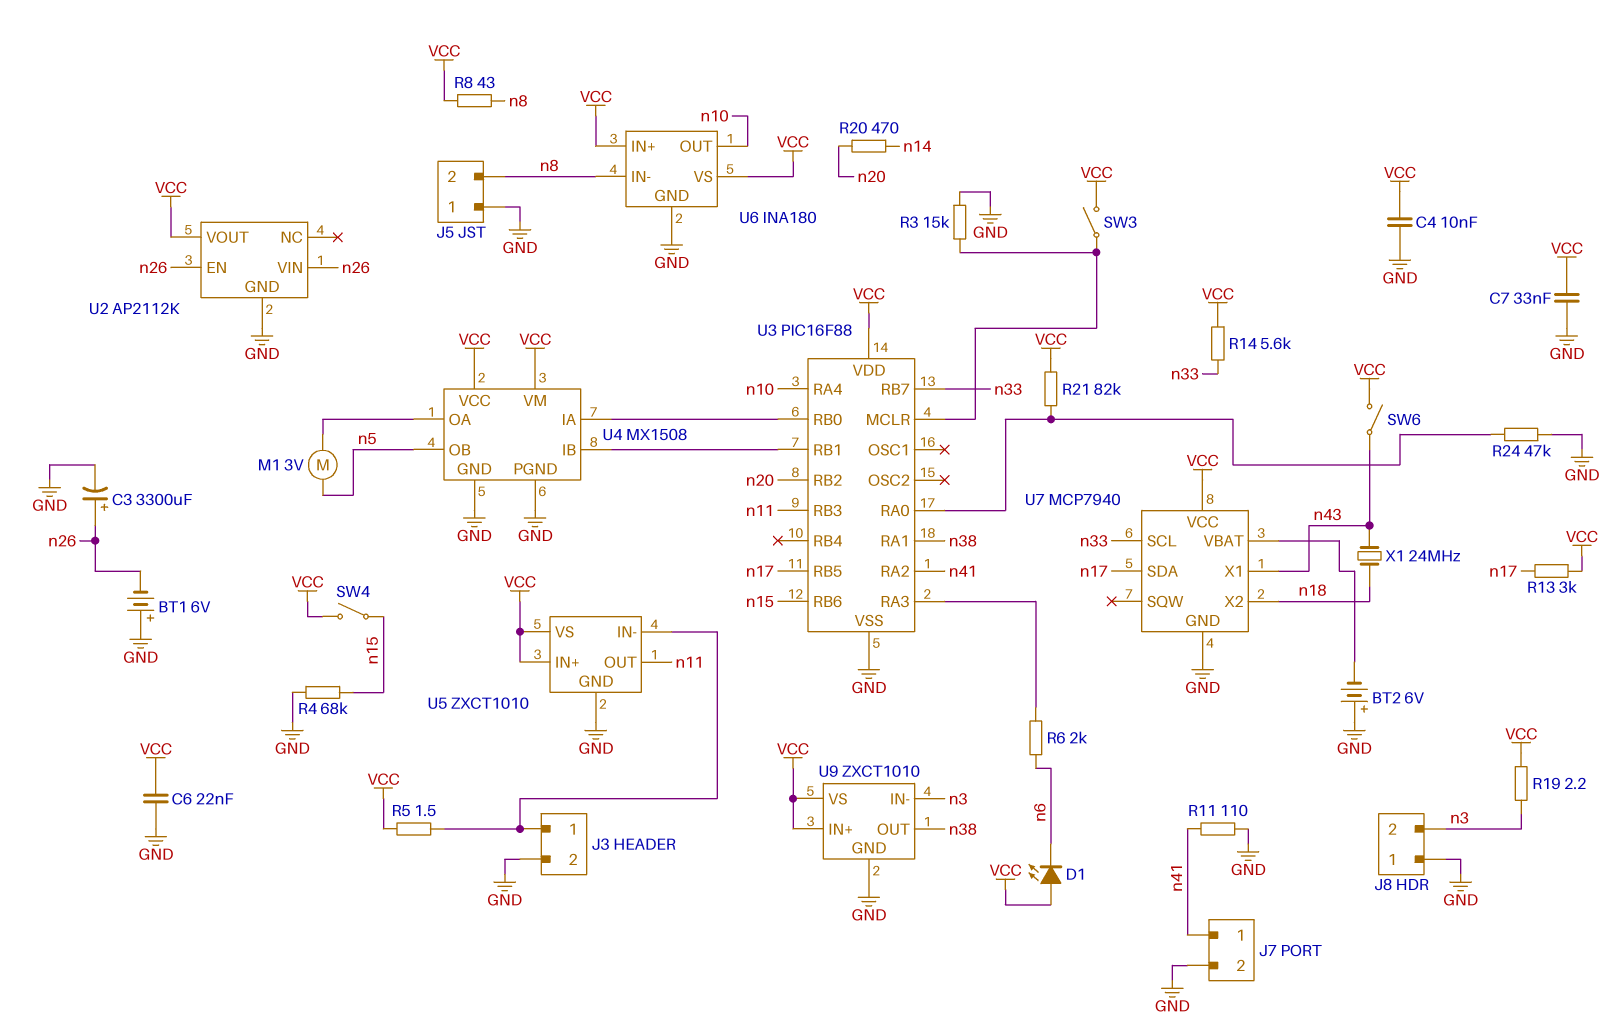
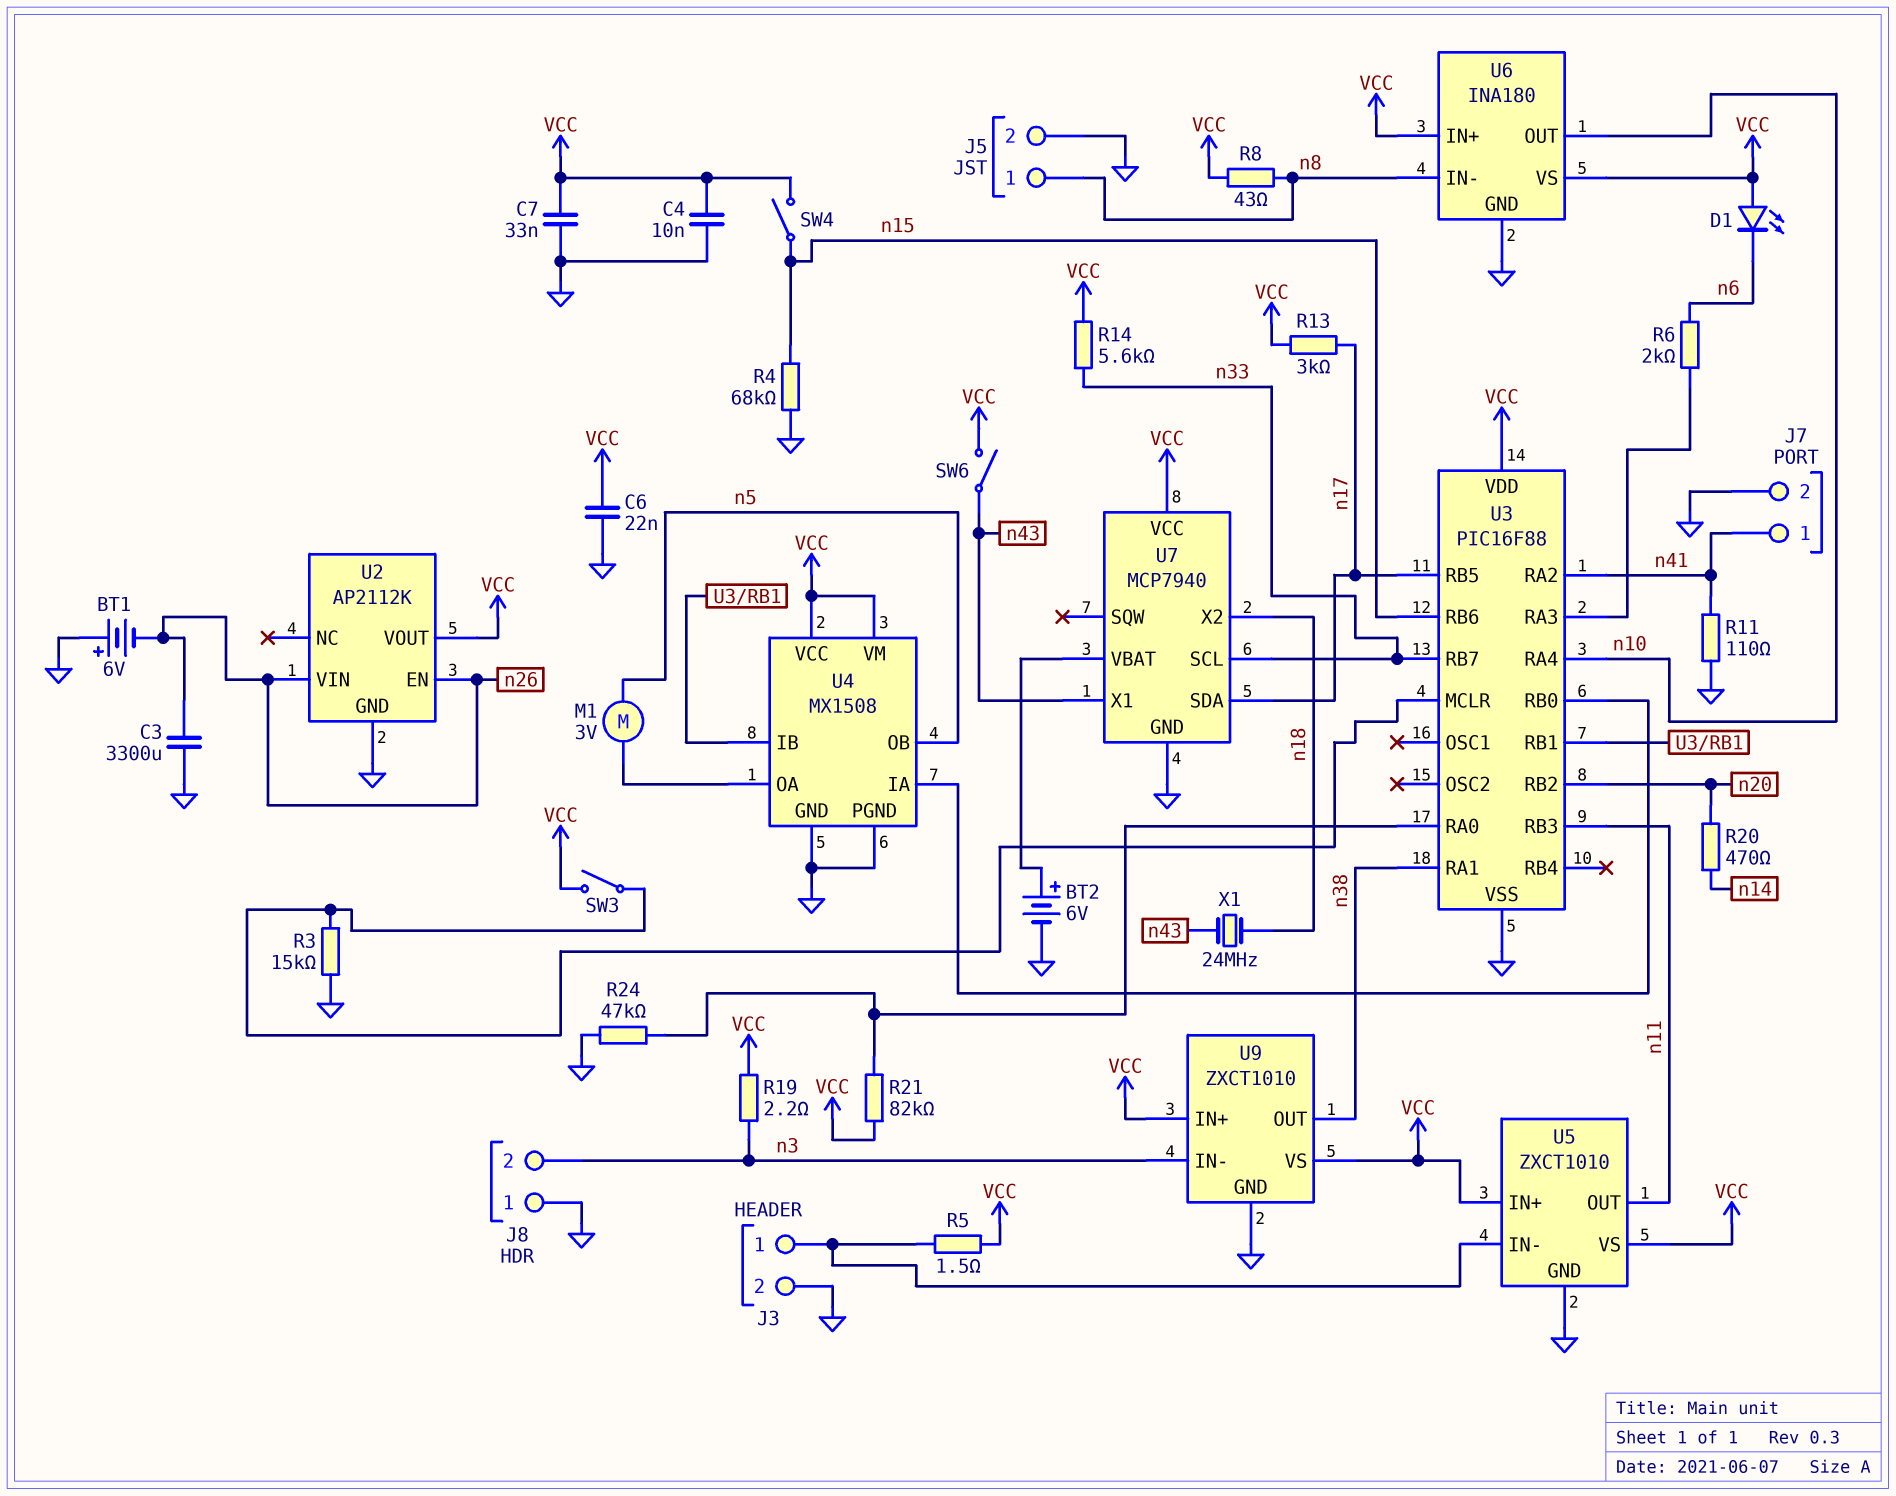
BT2: 6V (plus GND, minus U7/VBAT) -> 6V (plus U7/VBAT, minus GND)
C3: 3300uF (plus n26, minus GND) -> 3300uF (GND, n26)
J5 pin 1: GND -> n8
J5 pin 2: n8 -> GND

